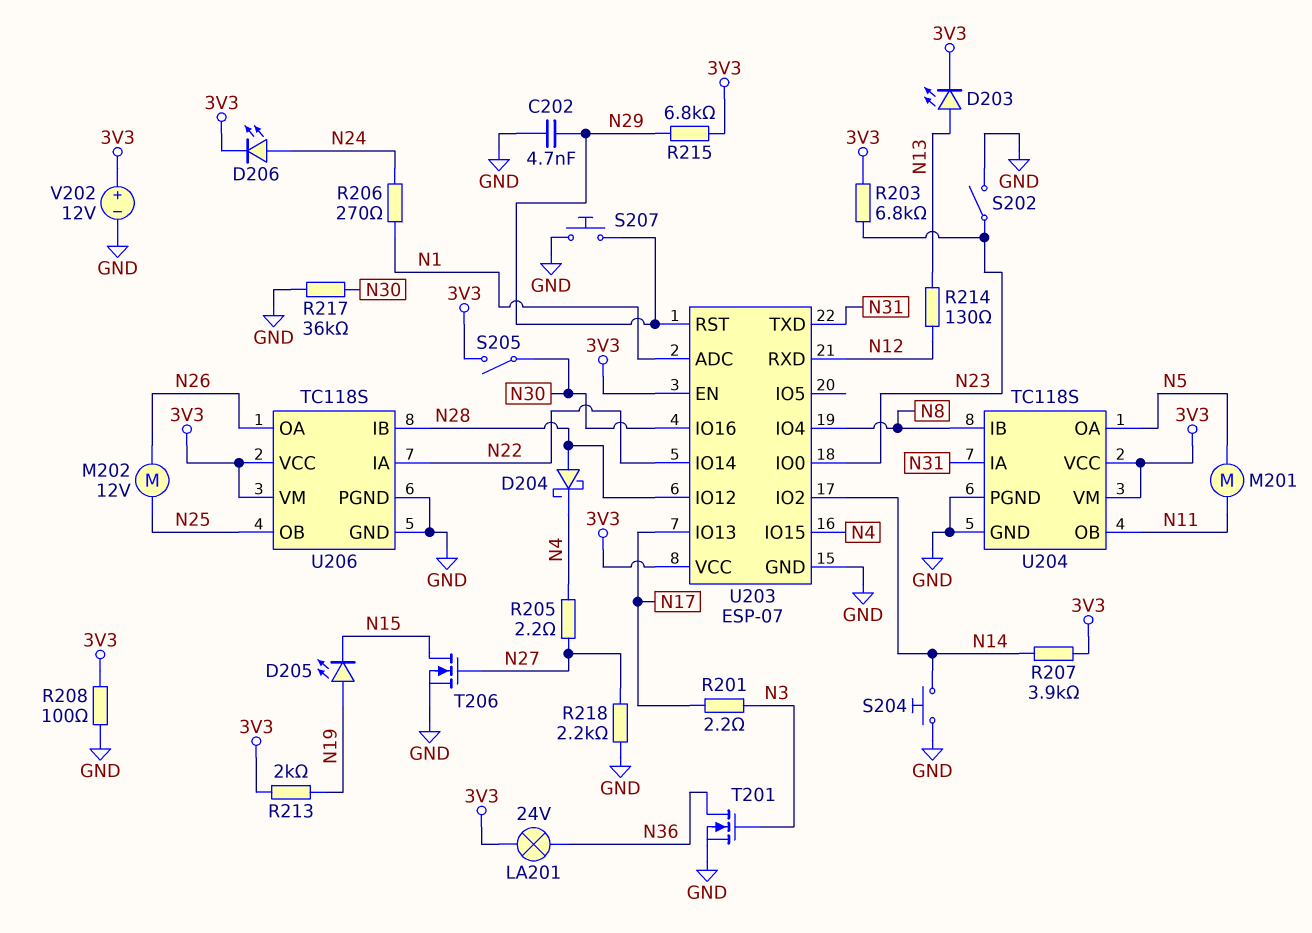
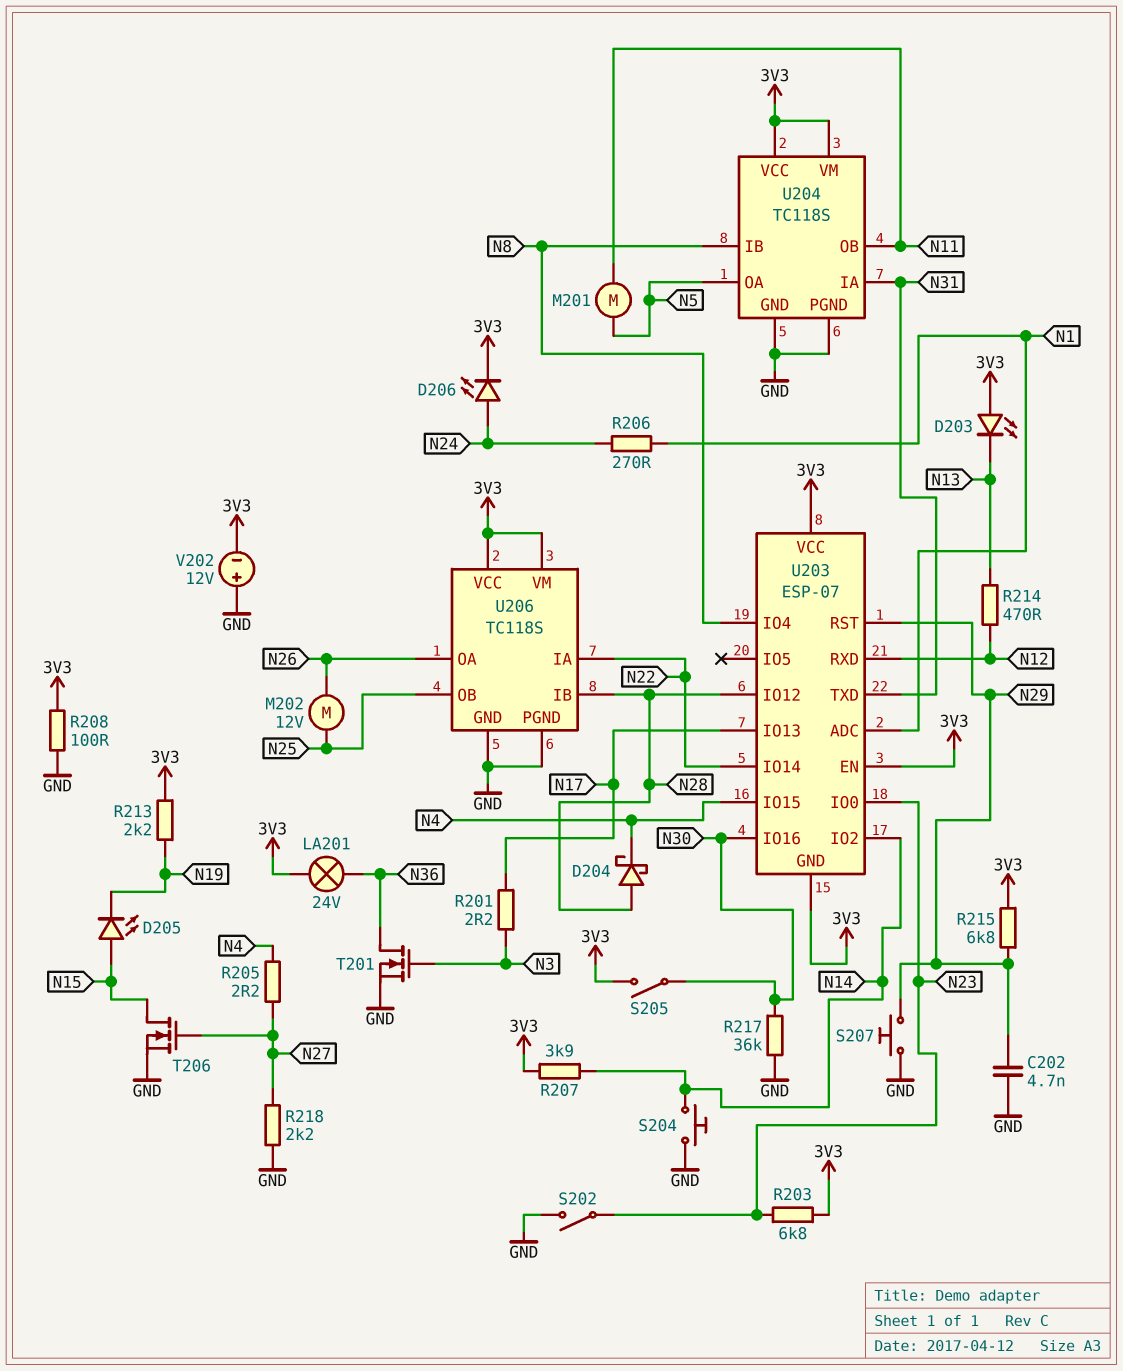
D203: LED (A N13, K 3V3) -> LED (A 3V3, K N13)
D205: LED (A N19, K N15) -> LED (A N15, K N19)
R213: 2k (3V3, N19) -> 2.2k (3V3, N19)
R214: 130 (N12, N13) -> 470 (N12, N13)
U203 pin GND: GND -> 3V3
V202: 12V (plus 3V3, minus GND) -> 12V (plus GND, minus 3V3)

